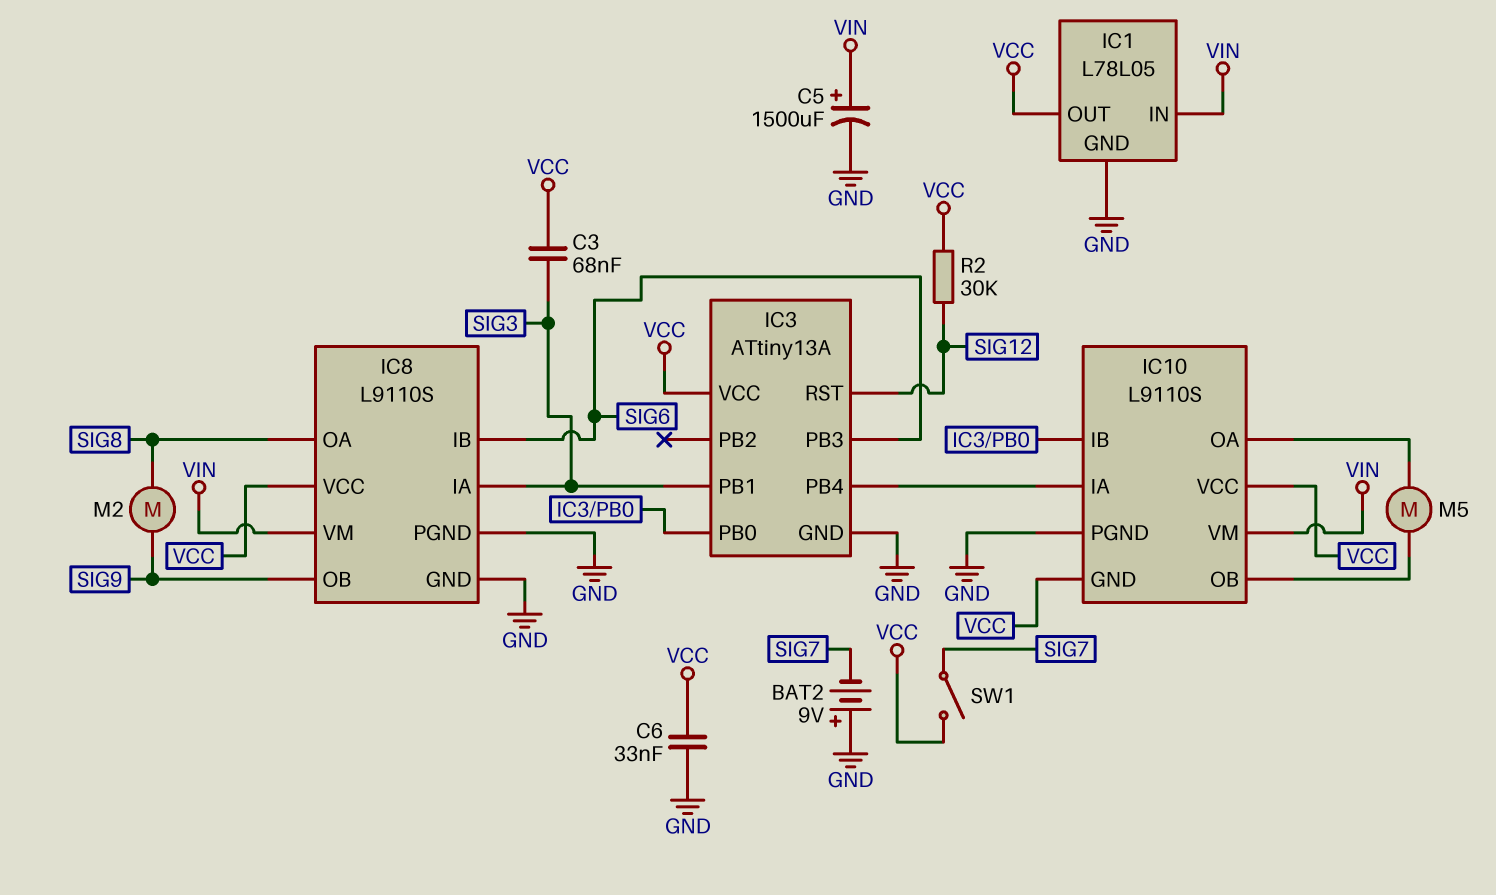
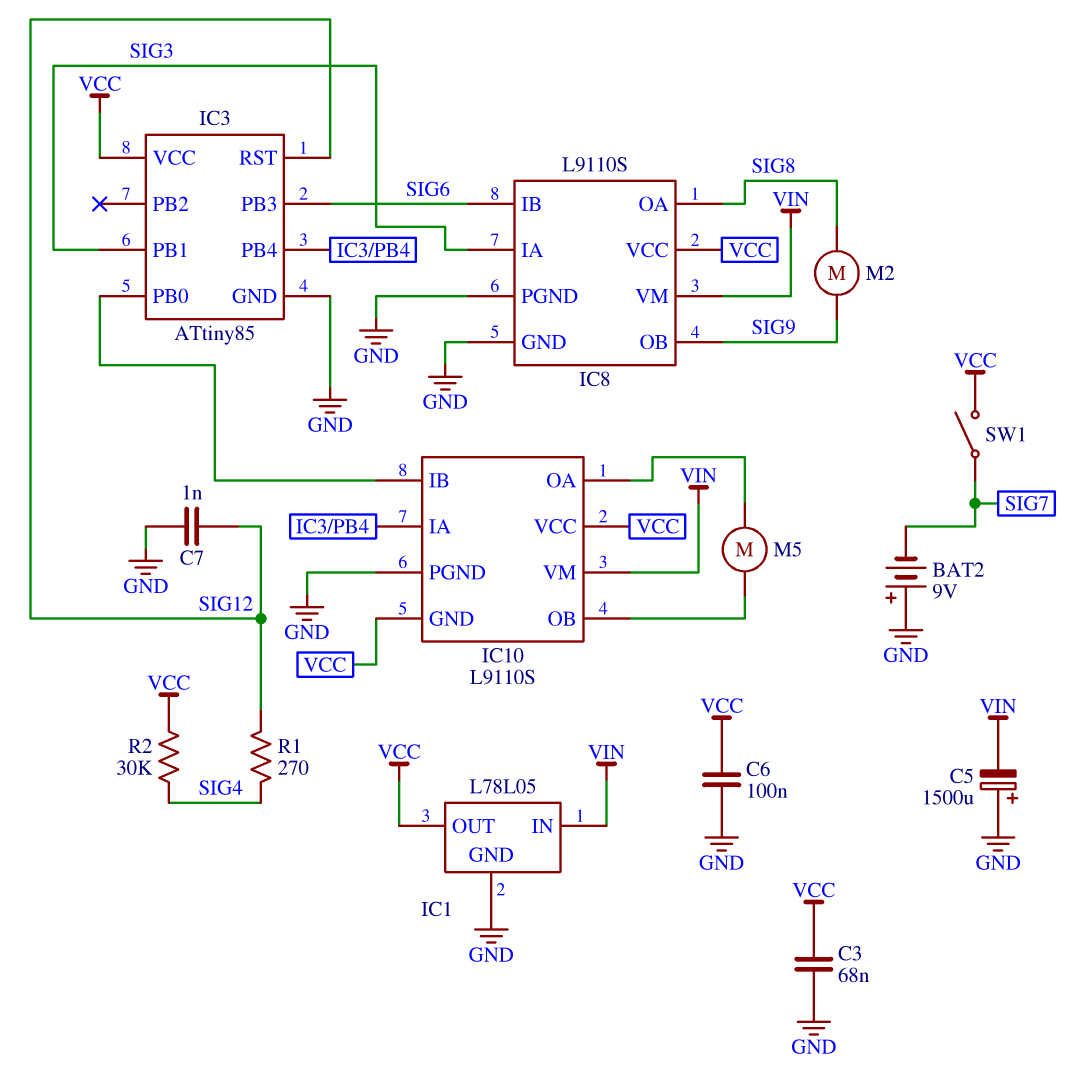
C3: 68nF (SIG3, VCC) -> 68nF (GND, VCC)
C5: 1500uF (plus VIN, minus GND) -> 1500uF (plus GND, minus VIN)
C6: 33nF (GND, VCC) -> 100nF (GND, VCC)
C7: none -> 1nF (GND, SIG12)
IC3: ATtiny13A -> ATtiny85
R1: none -> 270 (SIG4, SIG12)
R2: 30k (SIG12, VCC) -> 30k (SIG4, VCC)

